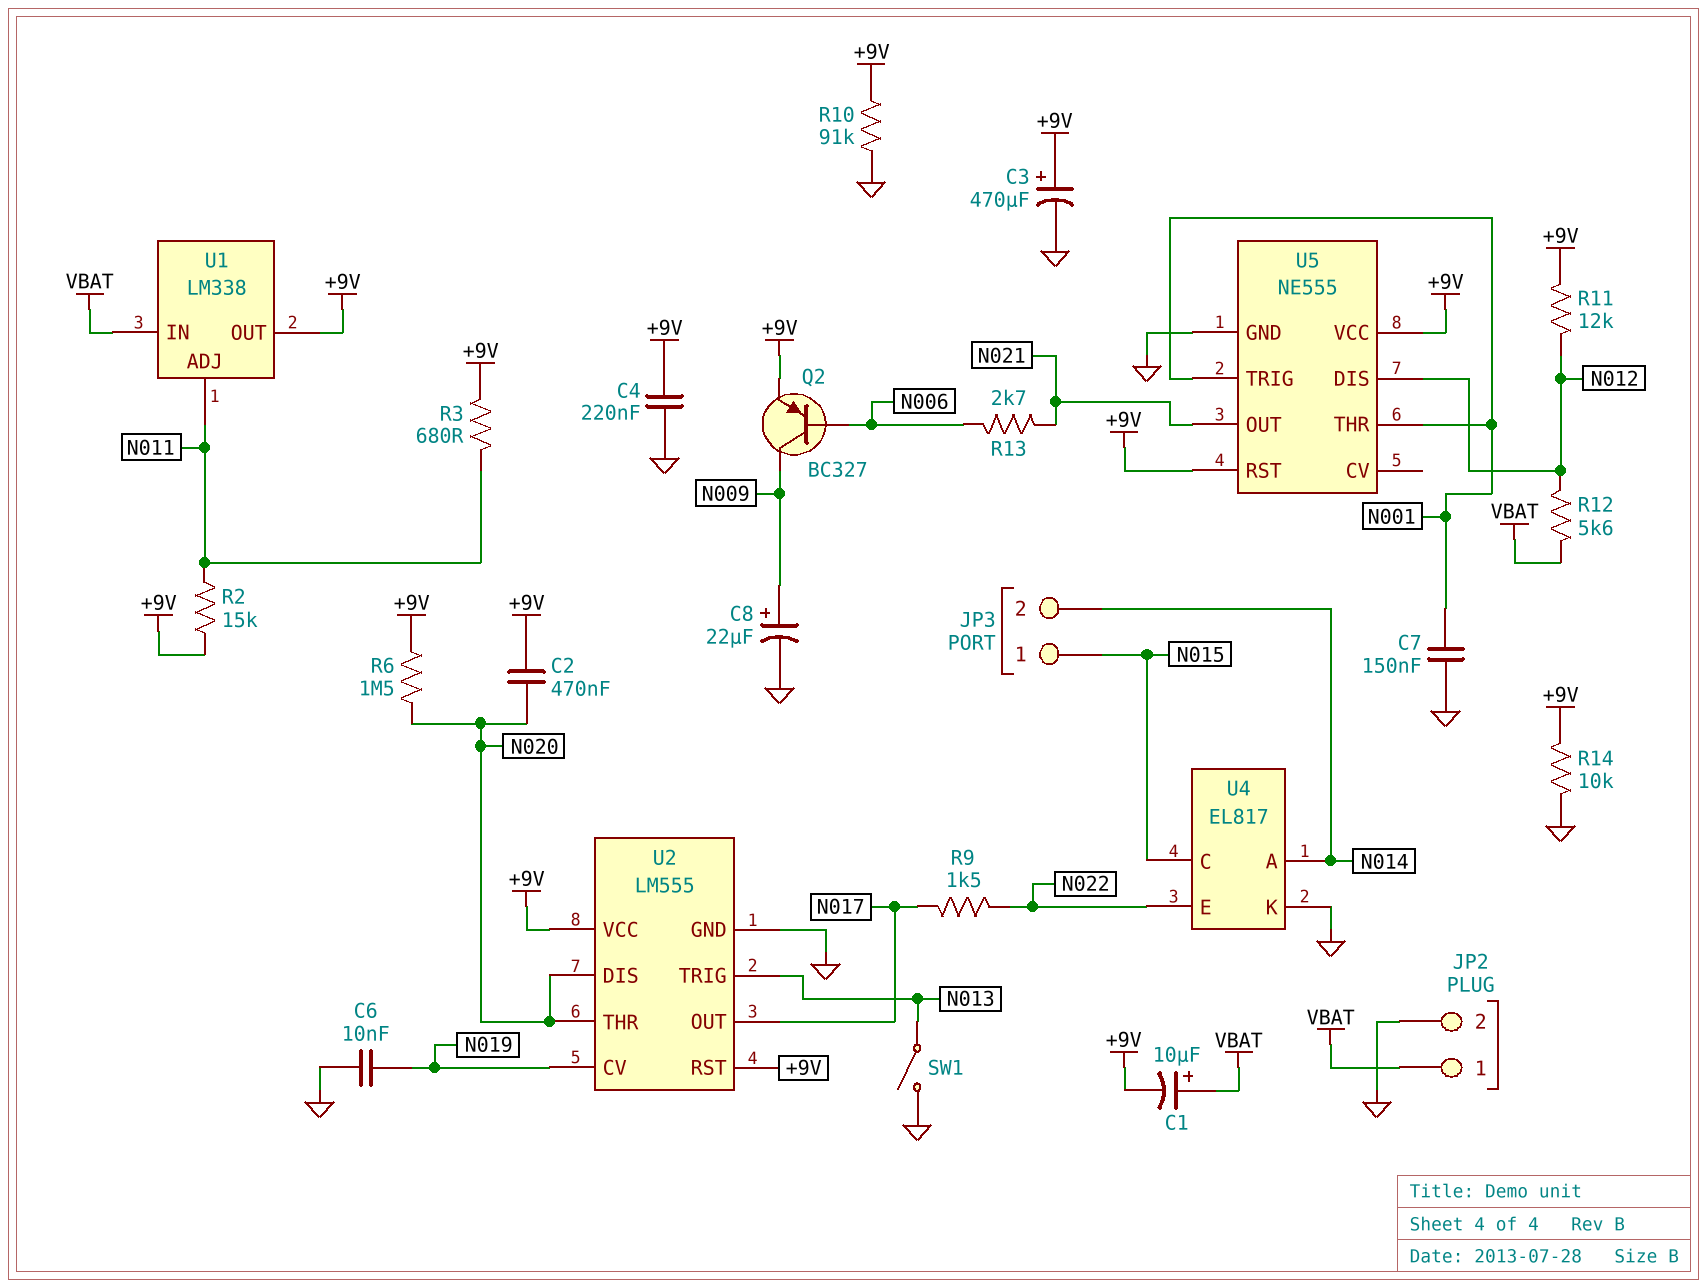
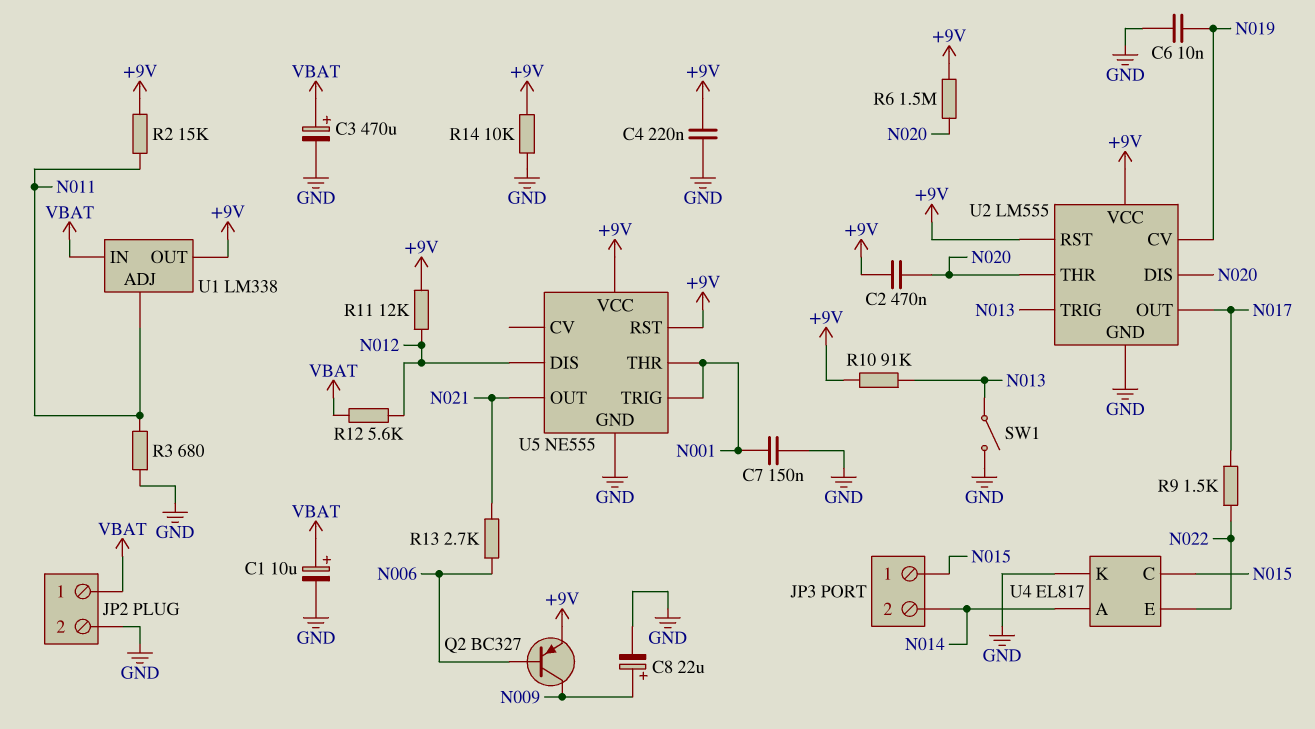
C1: 10uF (plus VBAT, minus +9V) -> 10uF (plus VBAT, minus GND)
C3: 470uF (plus +9V, minus GND) -> 470uF (plus VBAT, minus GND)
R3: 680 (+9V, N011) -> 680 (GND, N011)
R10: 91k (+9V, GND) -> 91k (+9V, N013)

